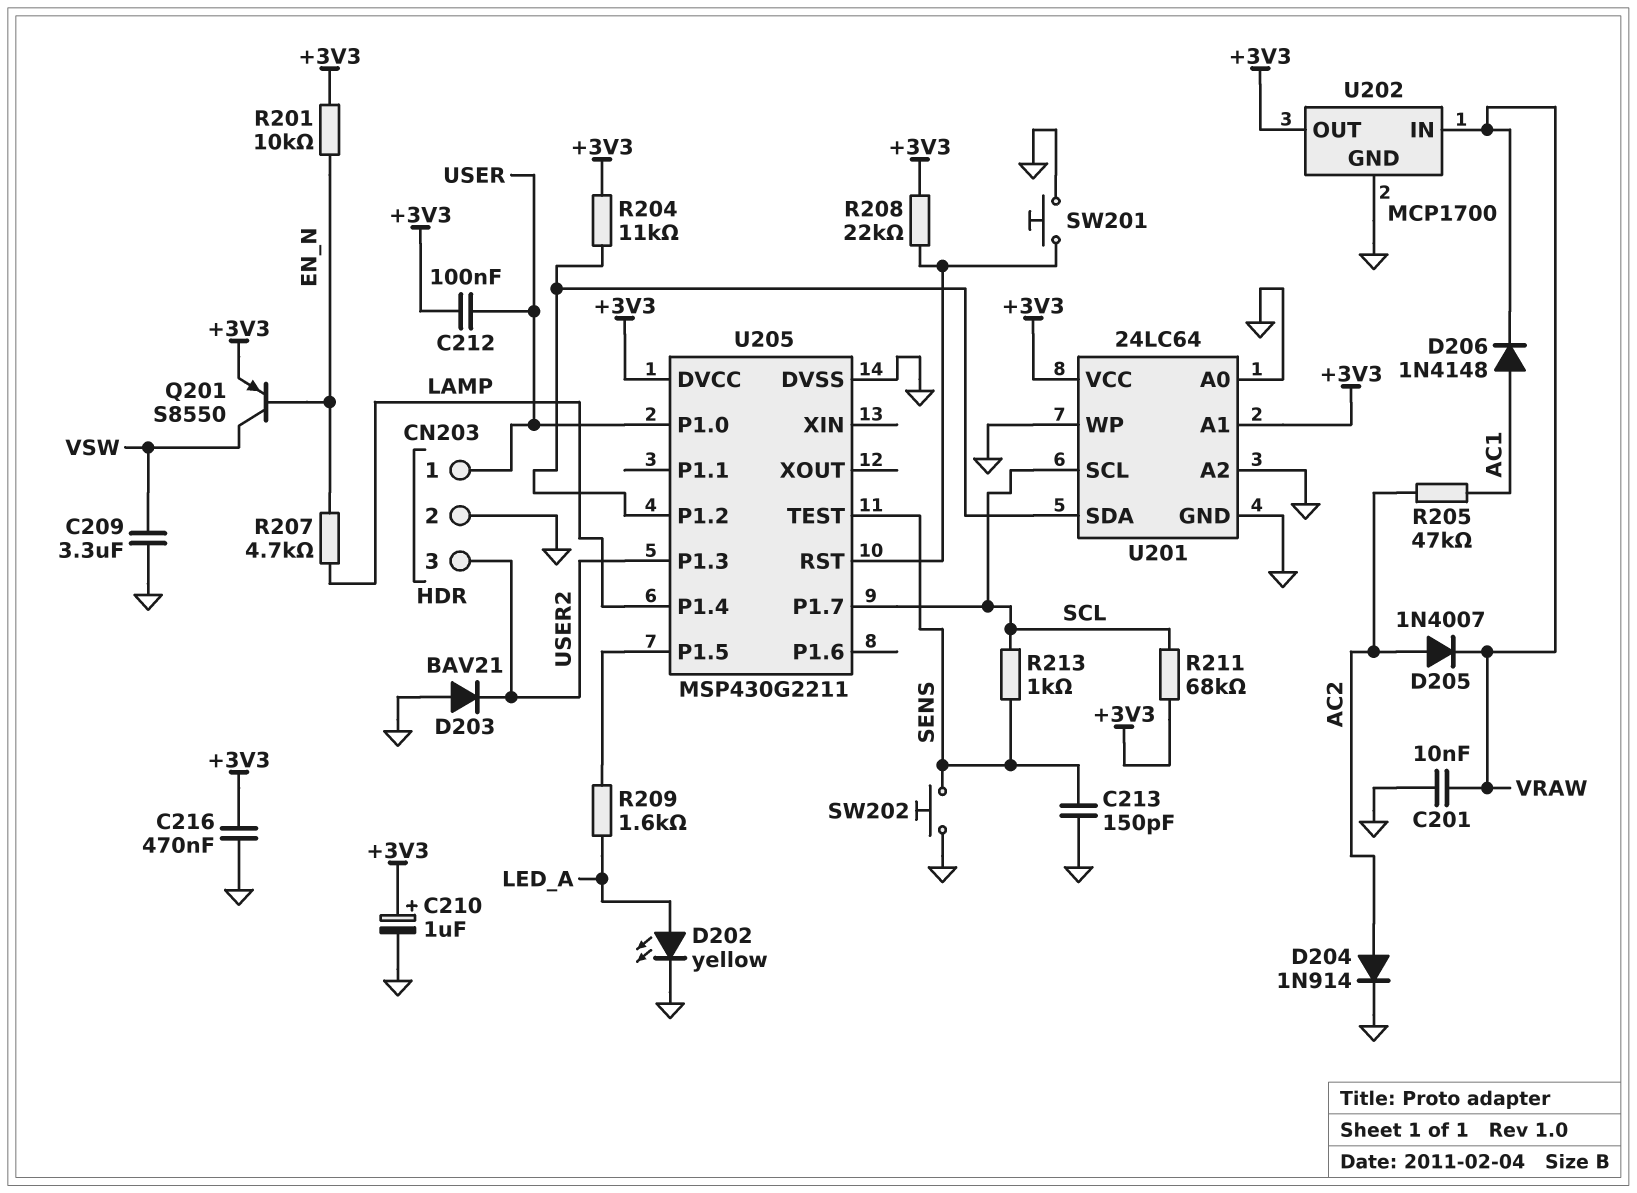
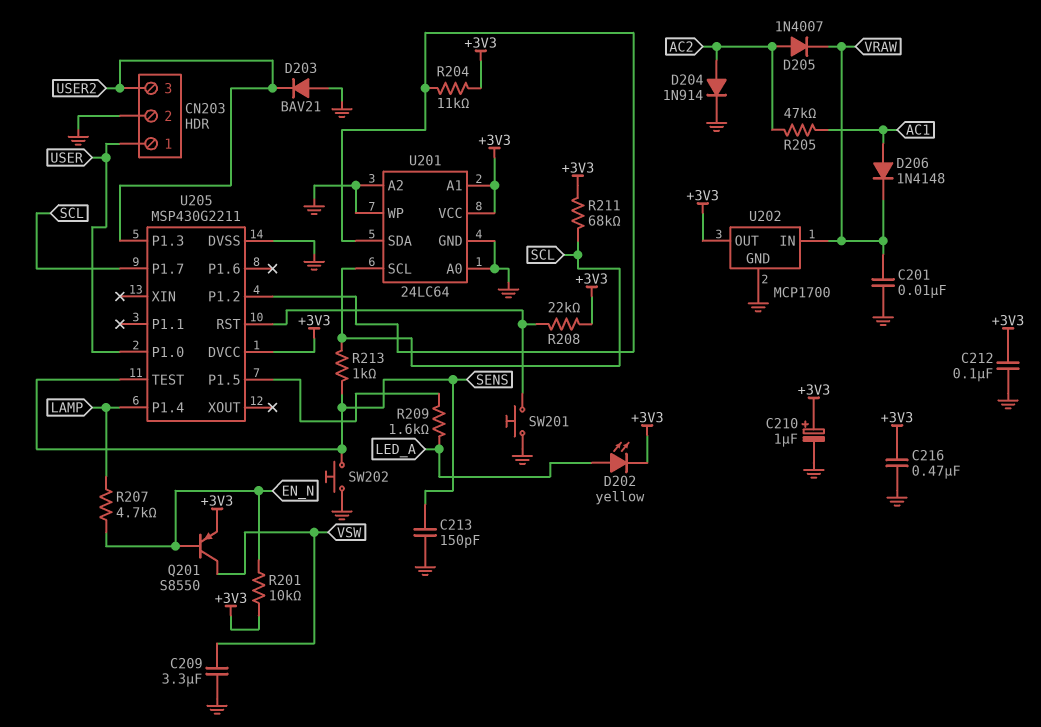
C212: 100nF (+3V3, USER) -> 100nF (+3V3, GND)
D202: LED yellow (A LED_A, K GND) -> LED yellow (A LED_A, K +3V3)

